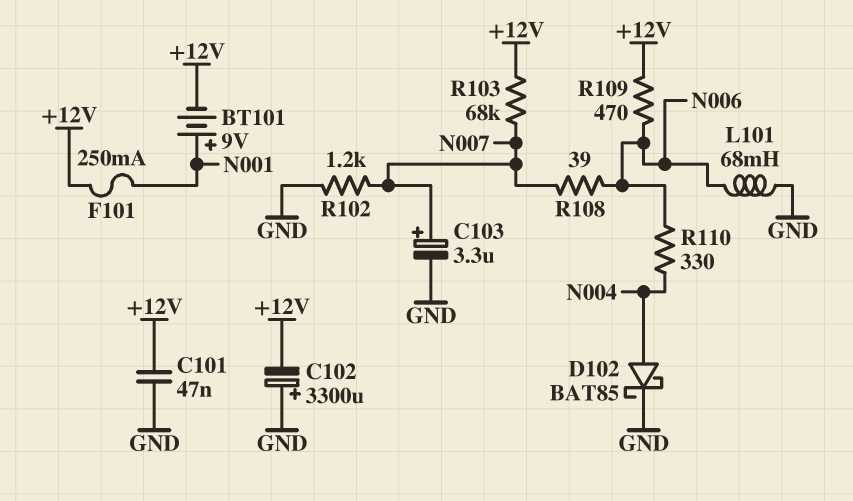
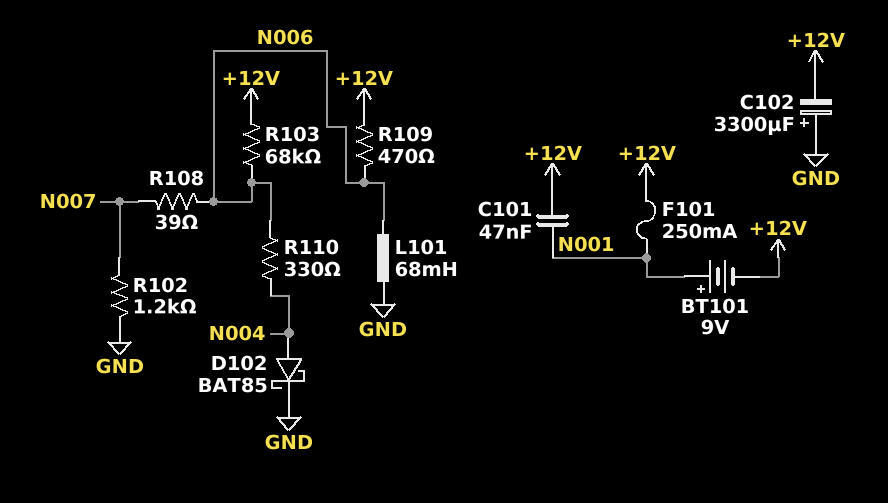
C101: 47nF (+12V, GND) -> 47nF (+12V, N001)
C103: 3.3uF (plus N007, minus GND) -> none
R103: 68k (+12V, N007) -> 68k (+12V, N006)

